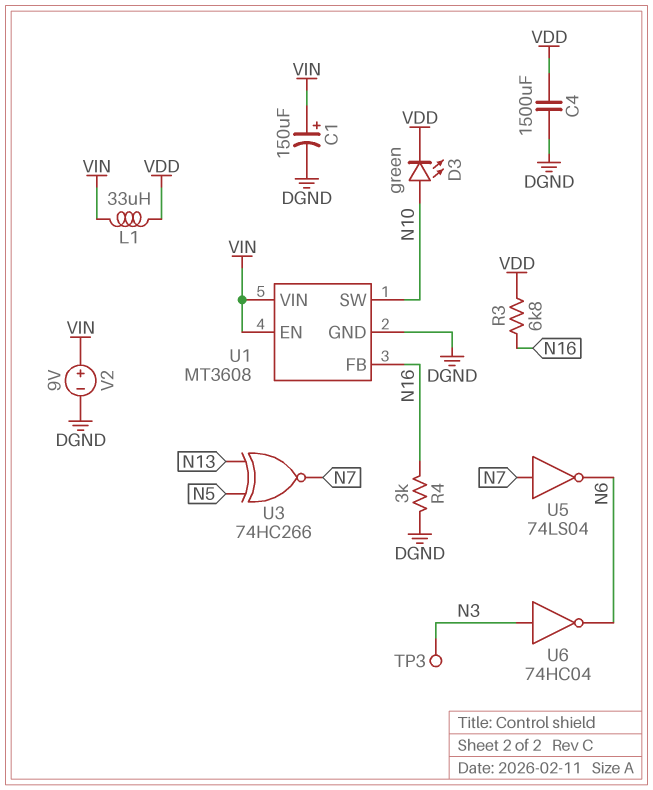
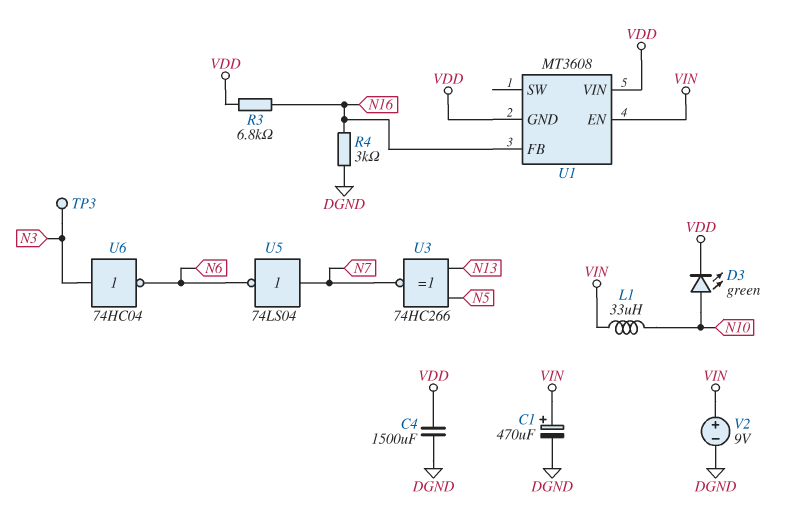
C1: 150uF (plus VIN, minus DGND) -> 470uF (plus VIN, minus DGND)
L1: 33uH (VDD, VIN) -> 33uH (N10, VIN)
U1 pin GND: DGND -> VDD
U1 pin SW: N10 -> none
U1 pin VIN: VIN -> VDD

